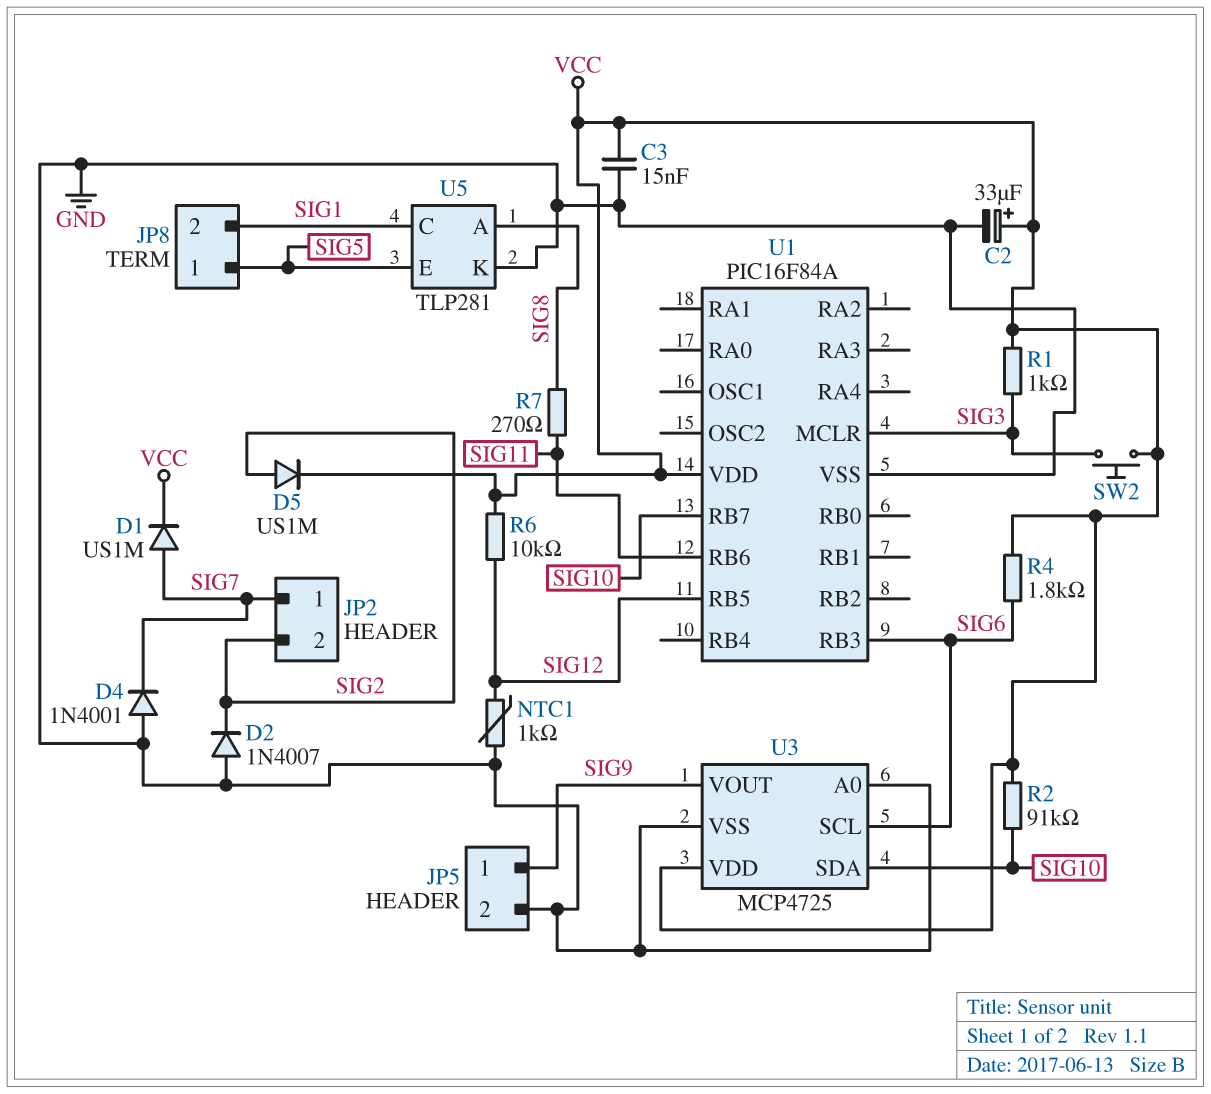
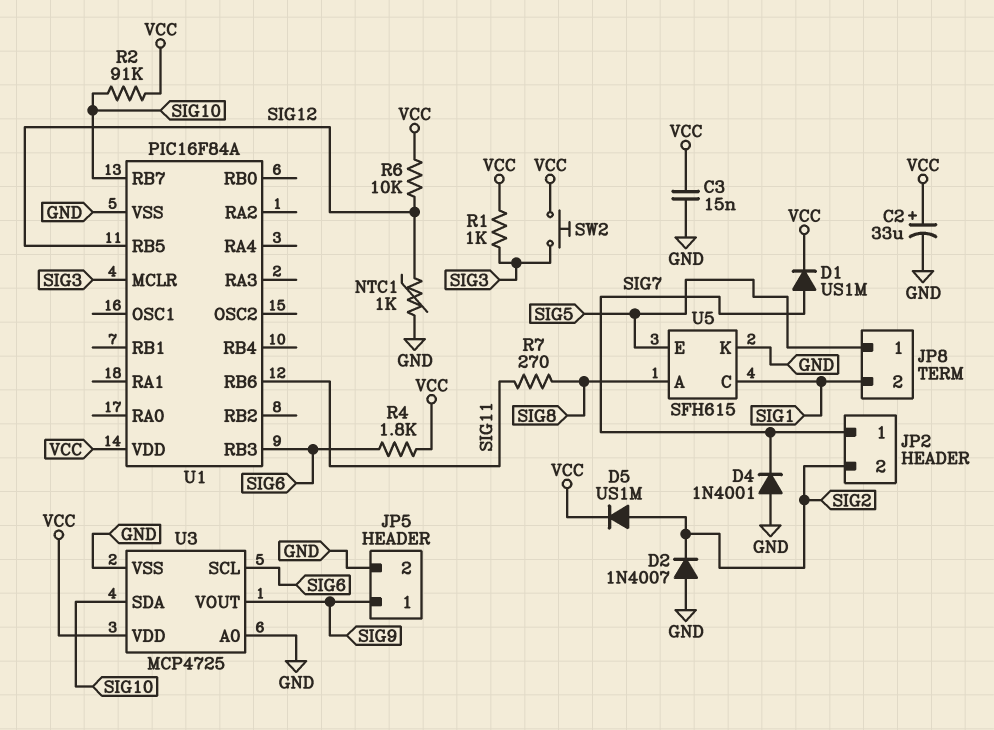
U5: TLP281 -> SFH615

